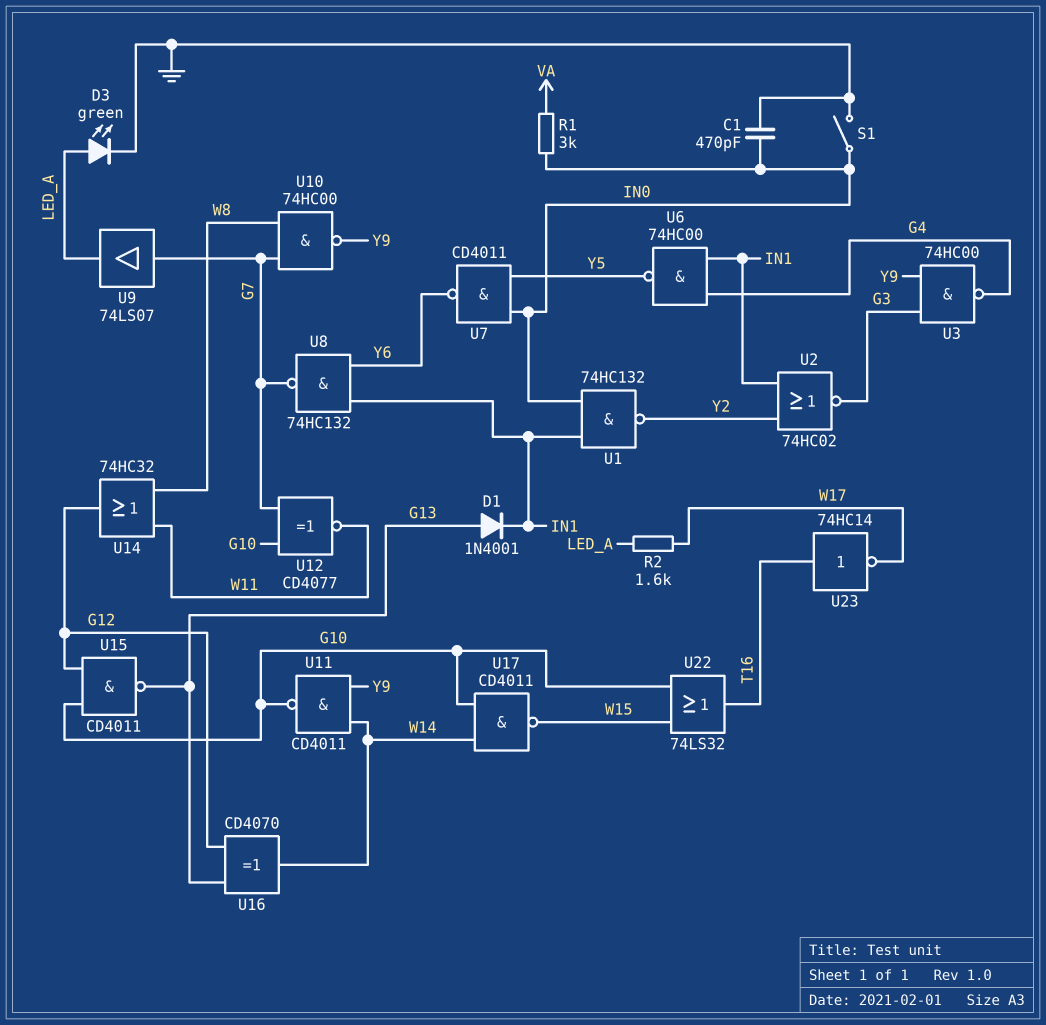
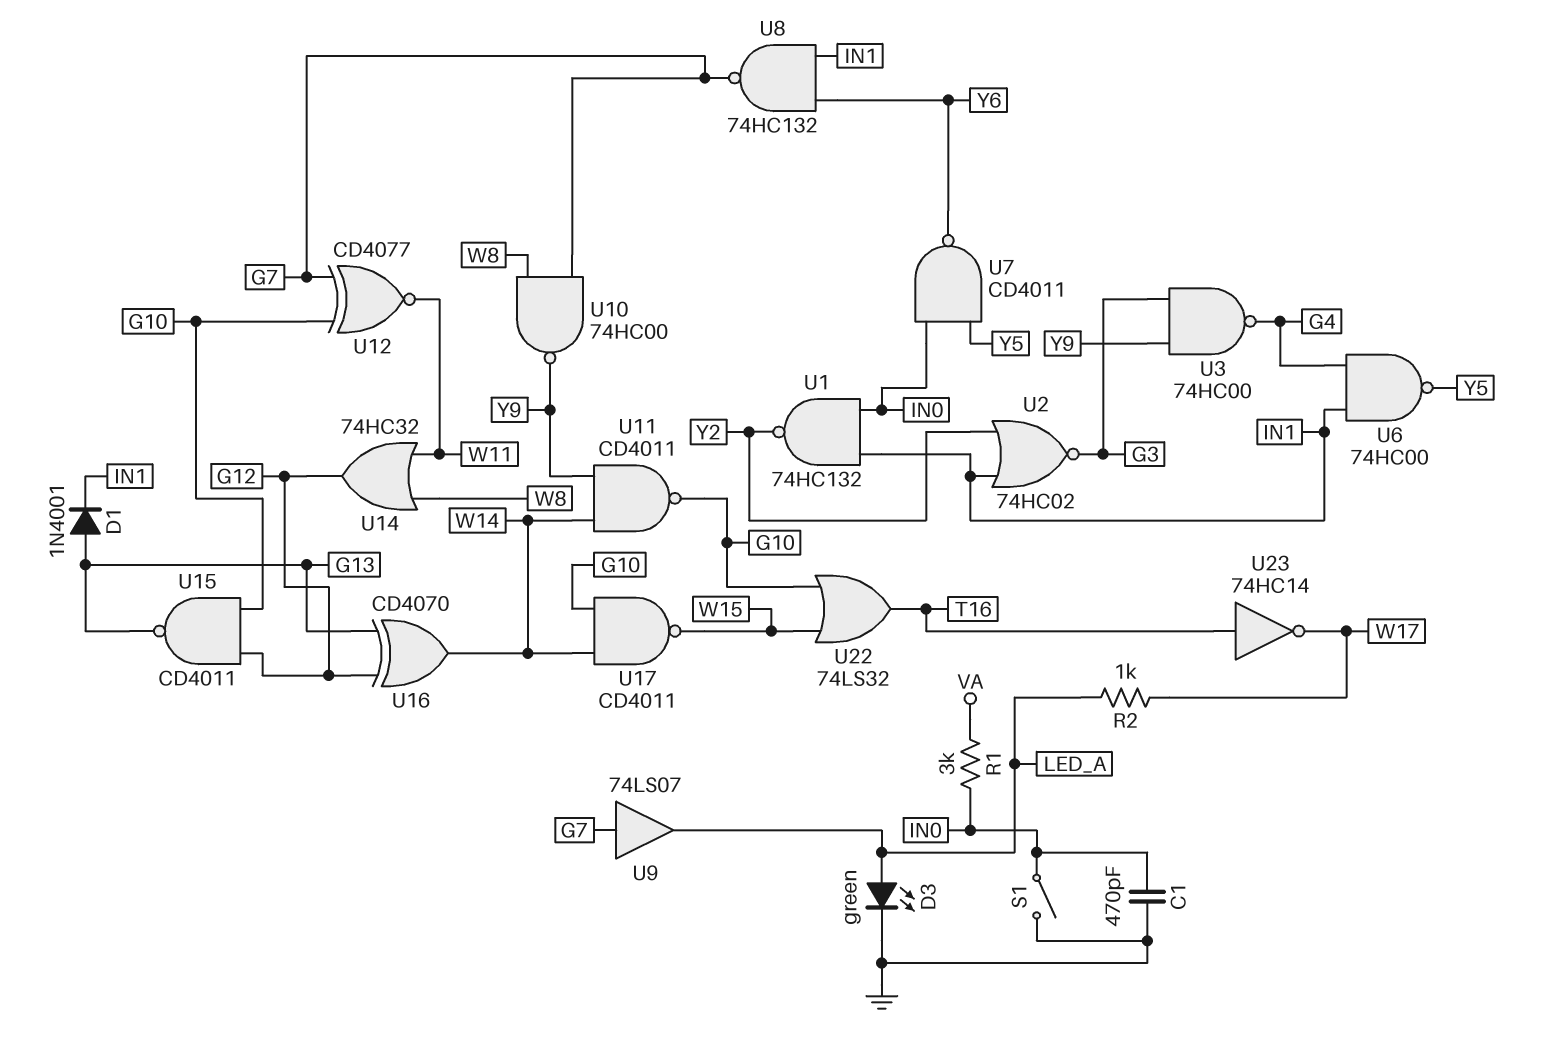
R2: 1.6k (LED_A, W17) -> 1k (LED_A, W17)

